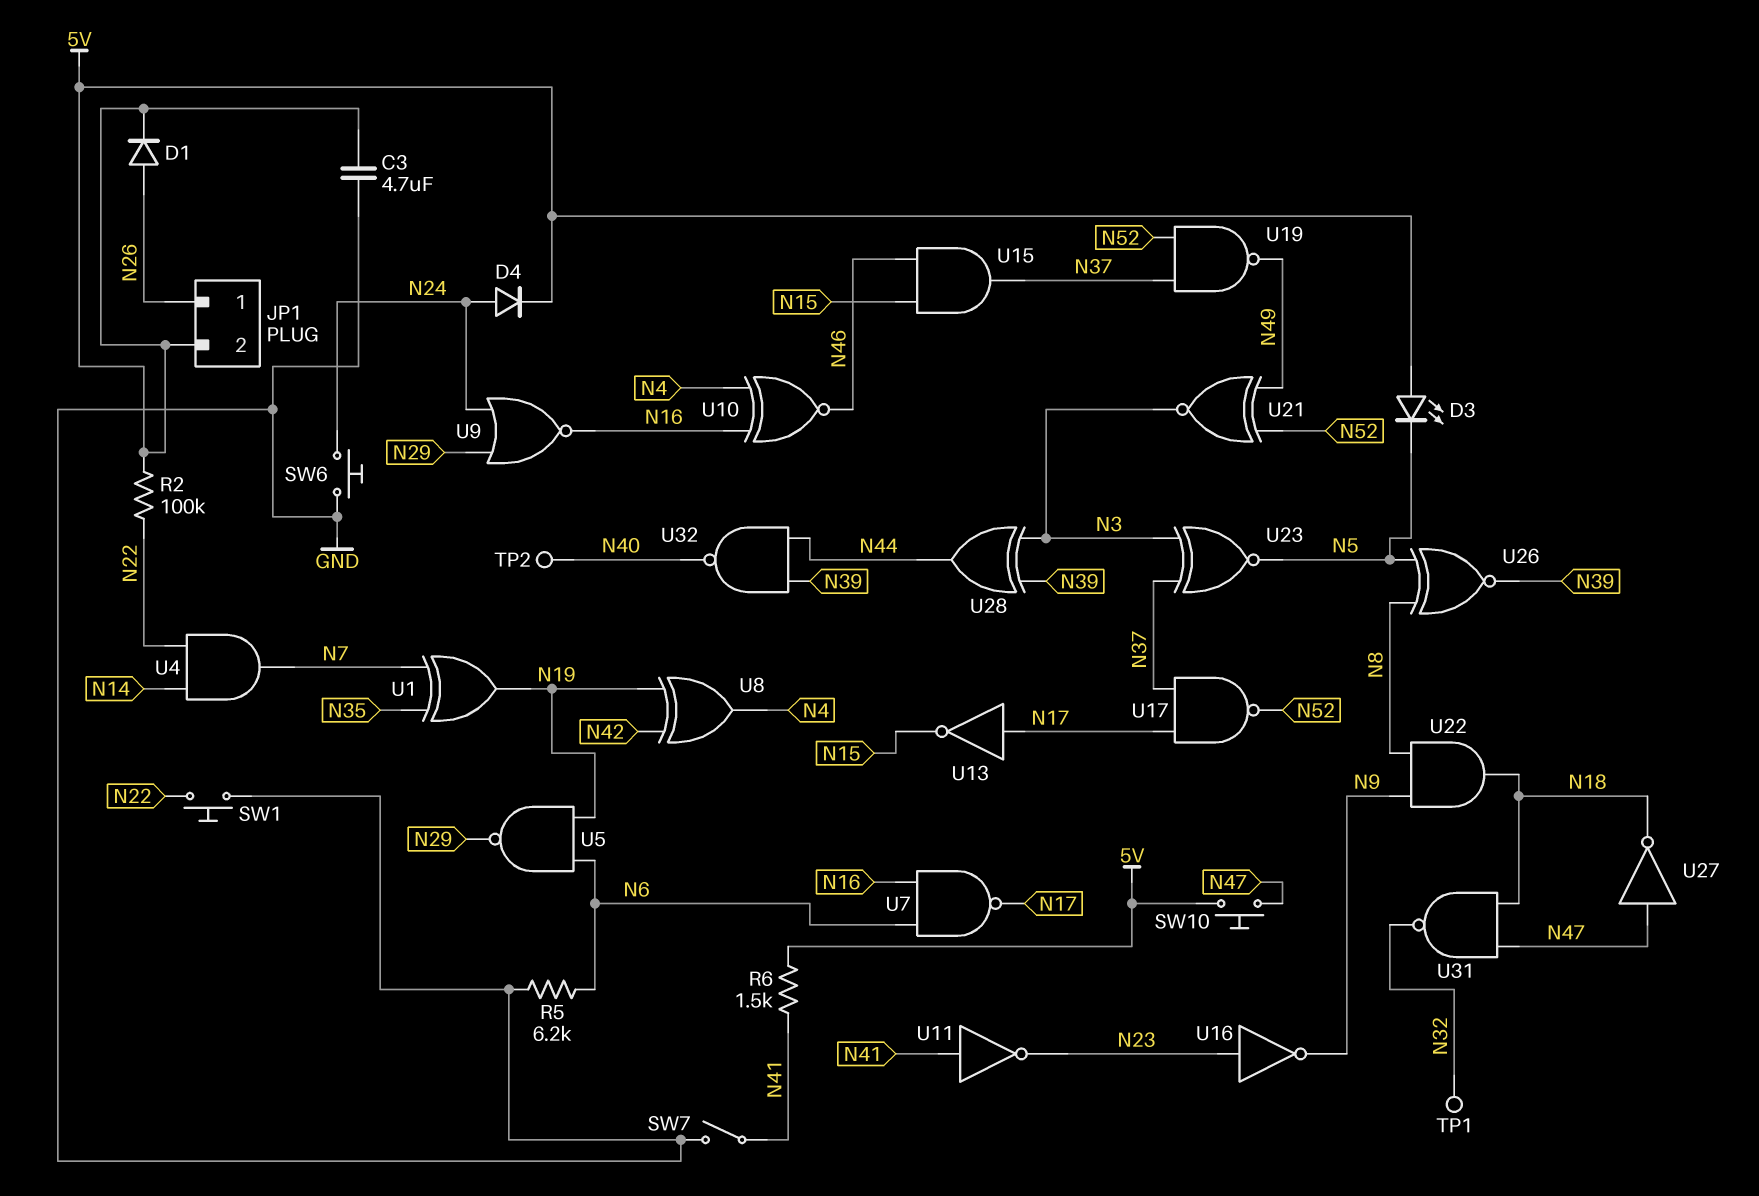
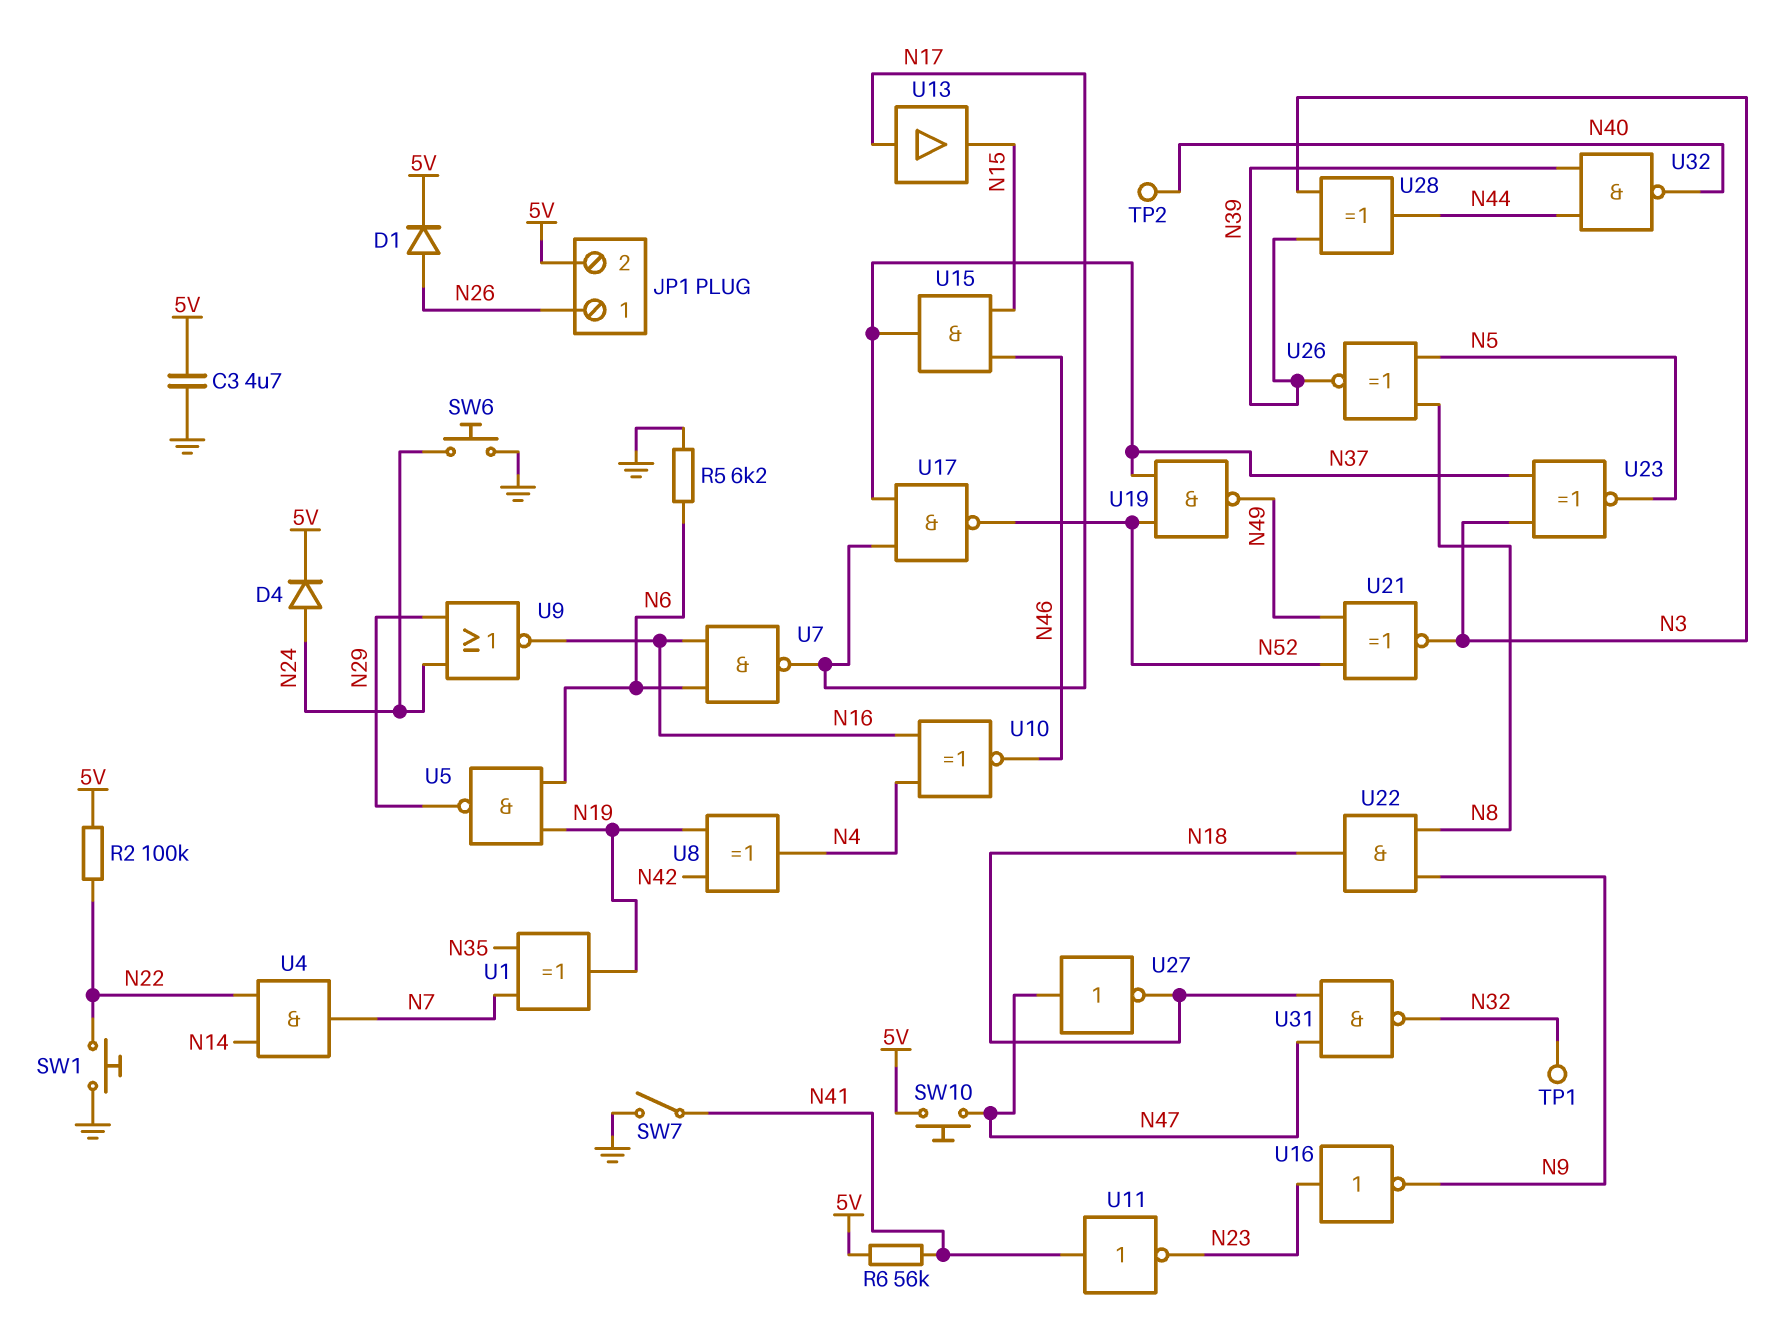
D3: LED (A 5V, K N5) -> none
R6: 1.5k (5V, N41) -> 56k (5V, N41)
U13: NOT (in N17, out N15) -> buffer (in N17, out N15)

